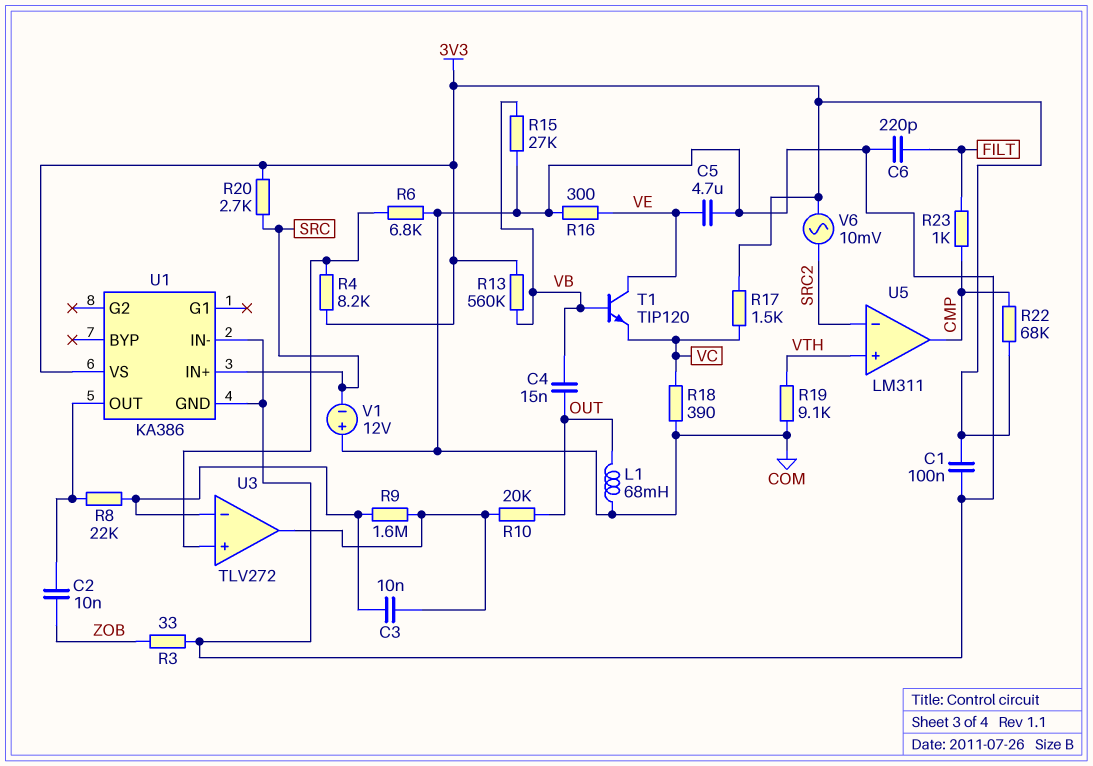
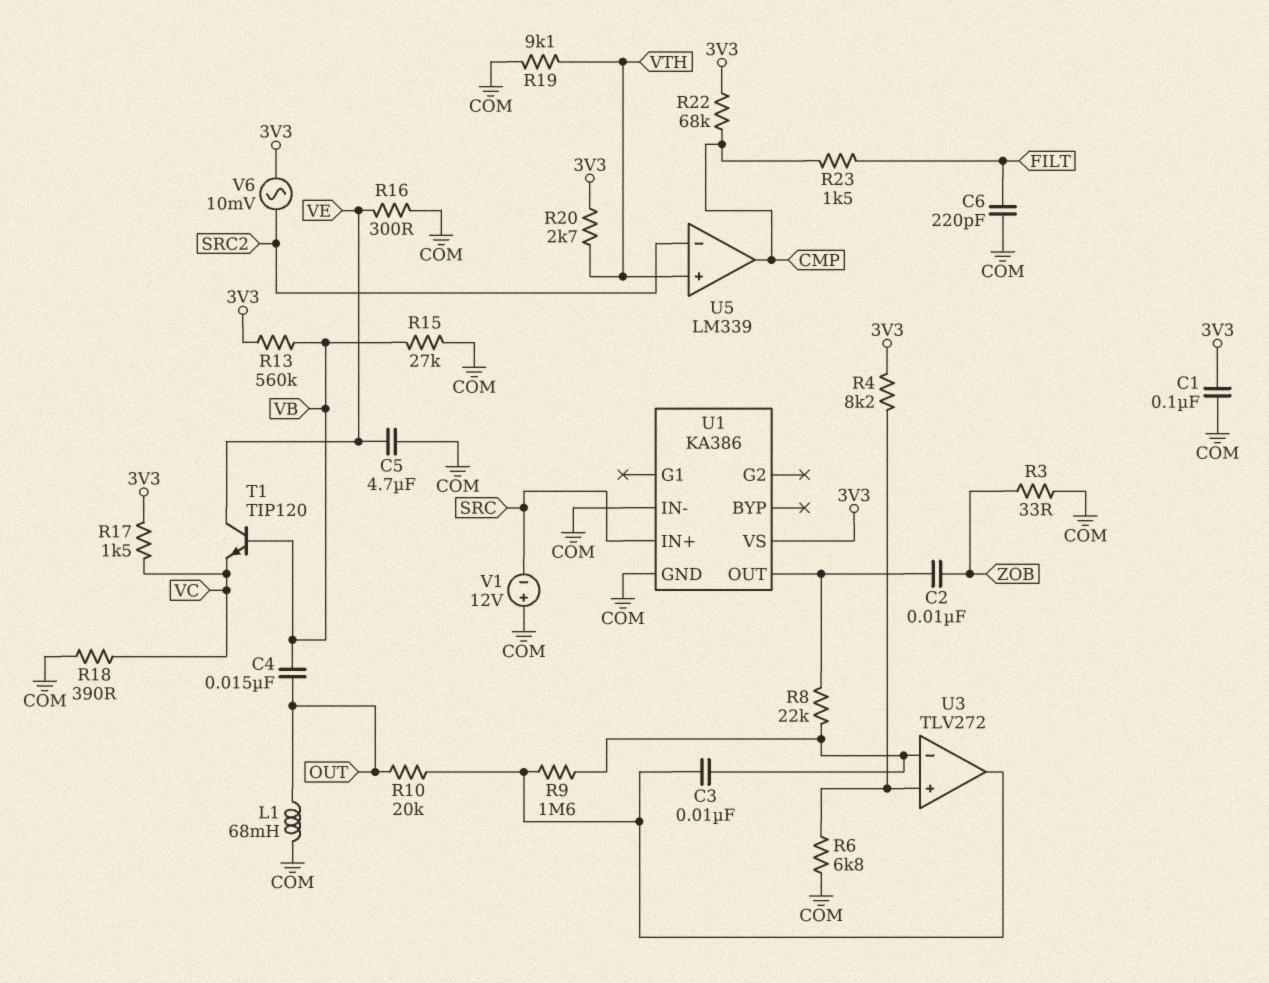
R20: 2.7k (3V3, SRC) -> 2.7k (3V3, VTH)
R23: 1k (CMP, FILT) -> 1.5k (CMP, FILT)
U5: LM311 -> LM339

